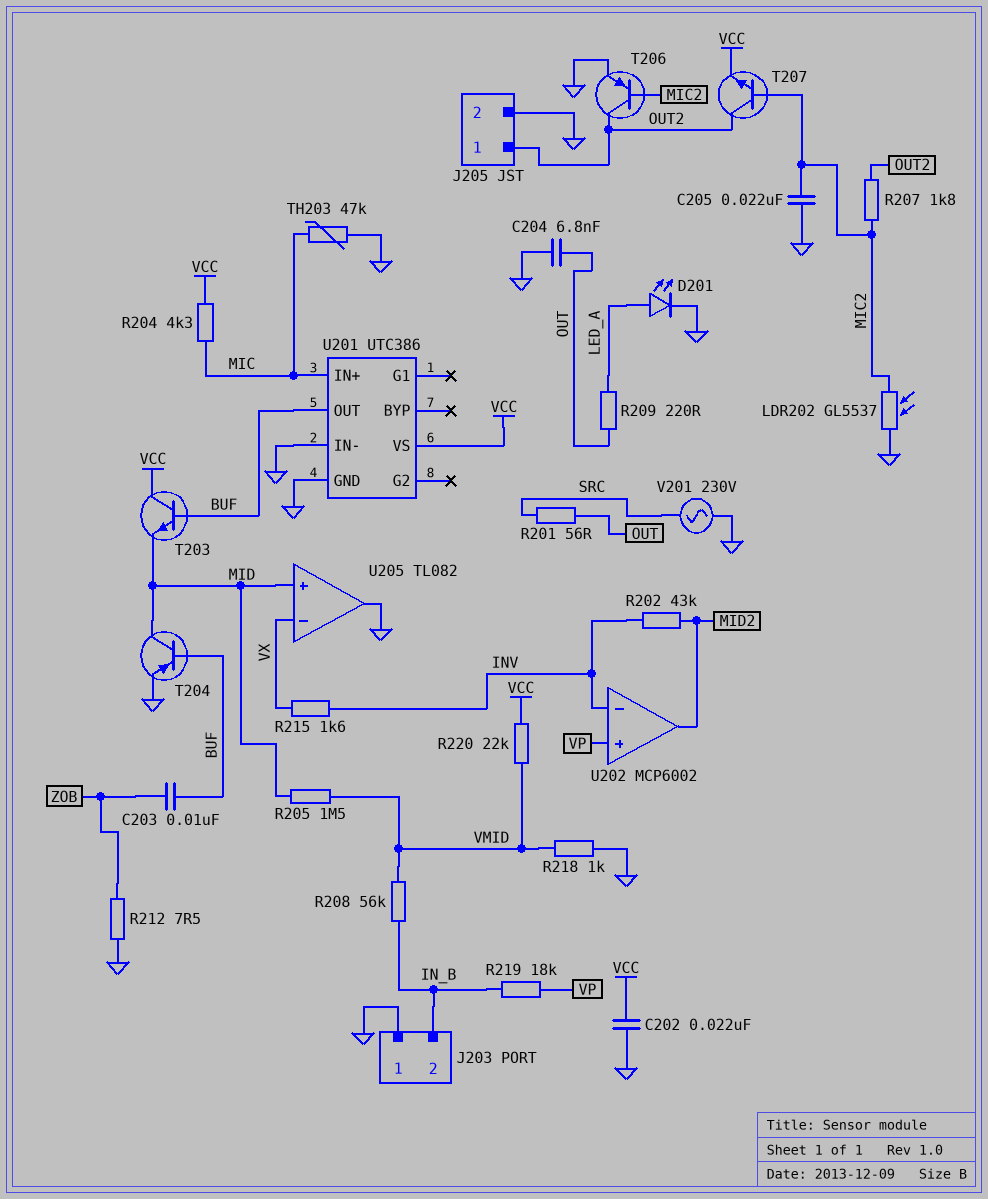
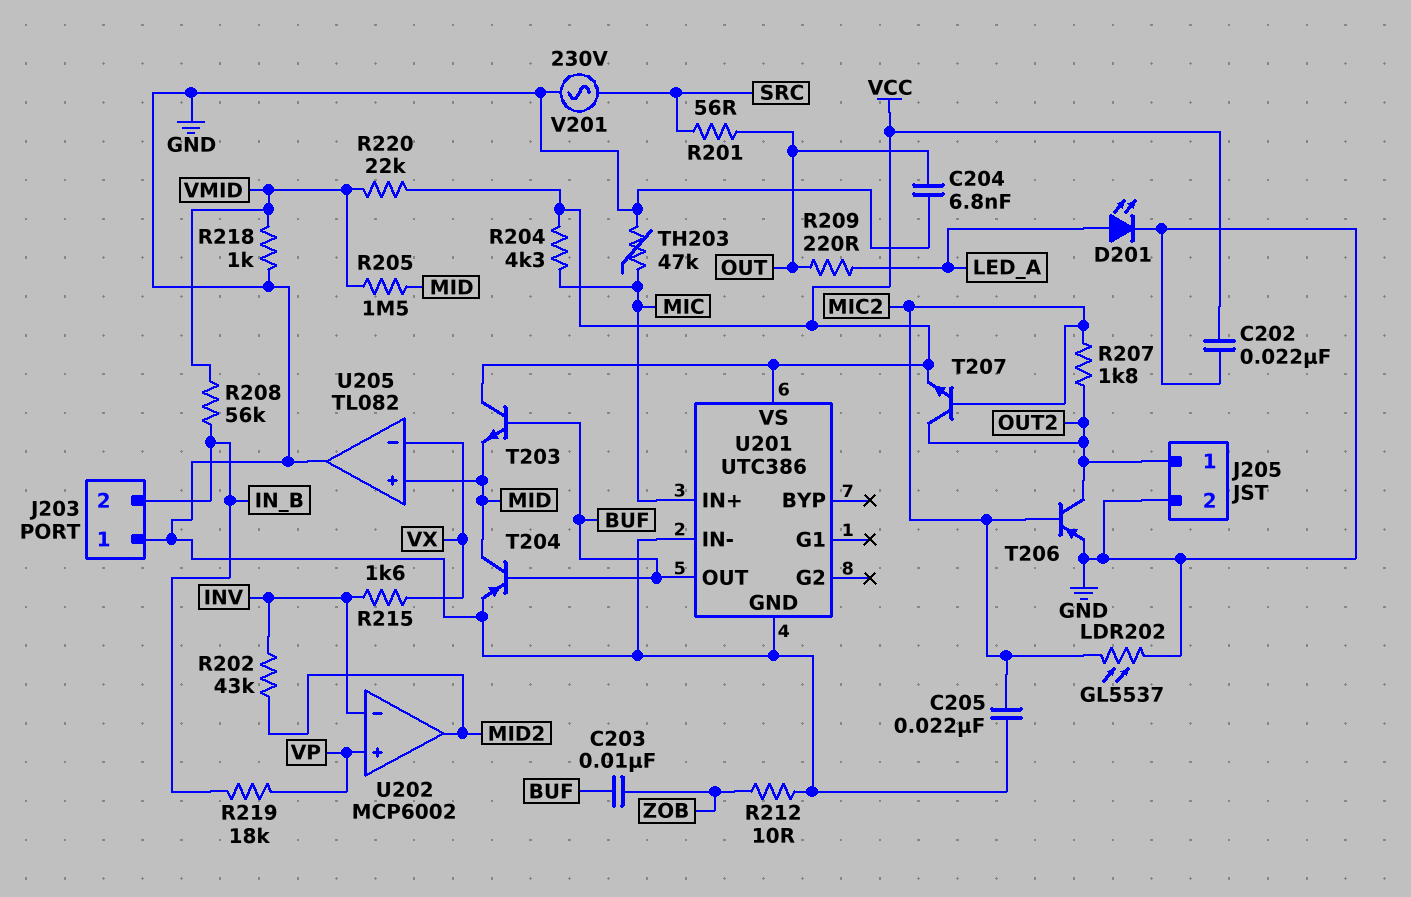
R212: 7.5 (GND, ZOB) -> 10 (GND, ZOB)

